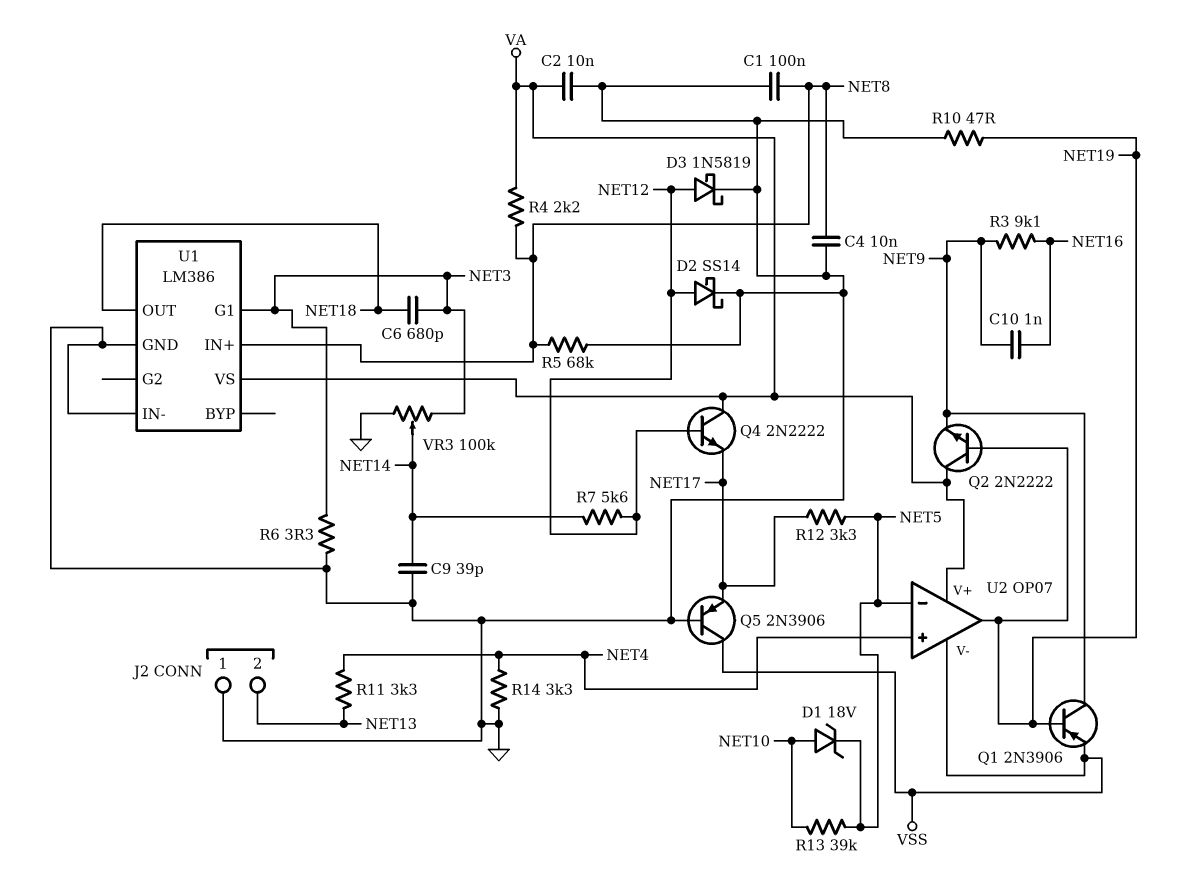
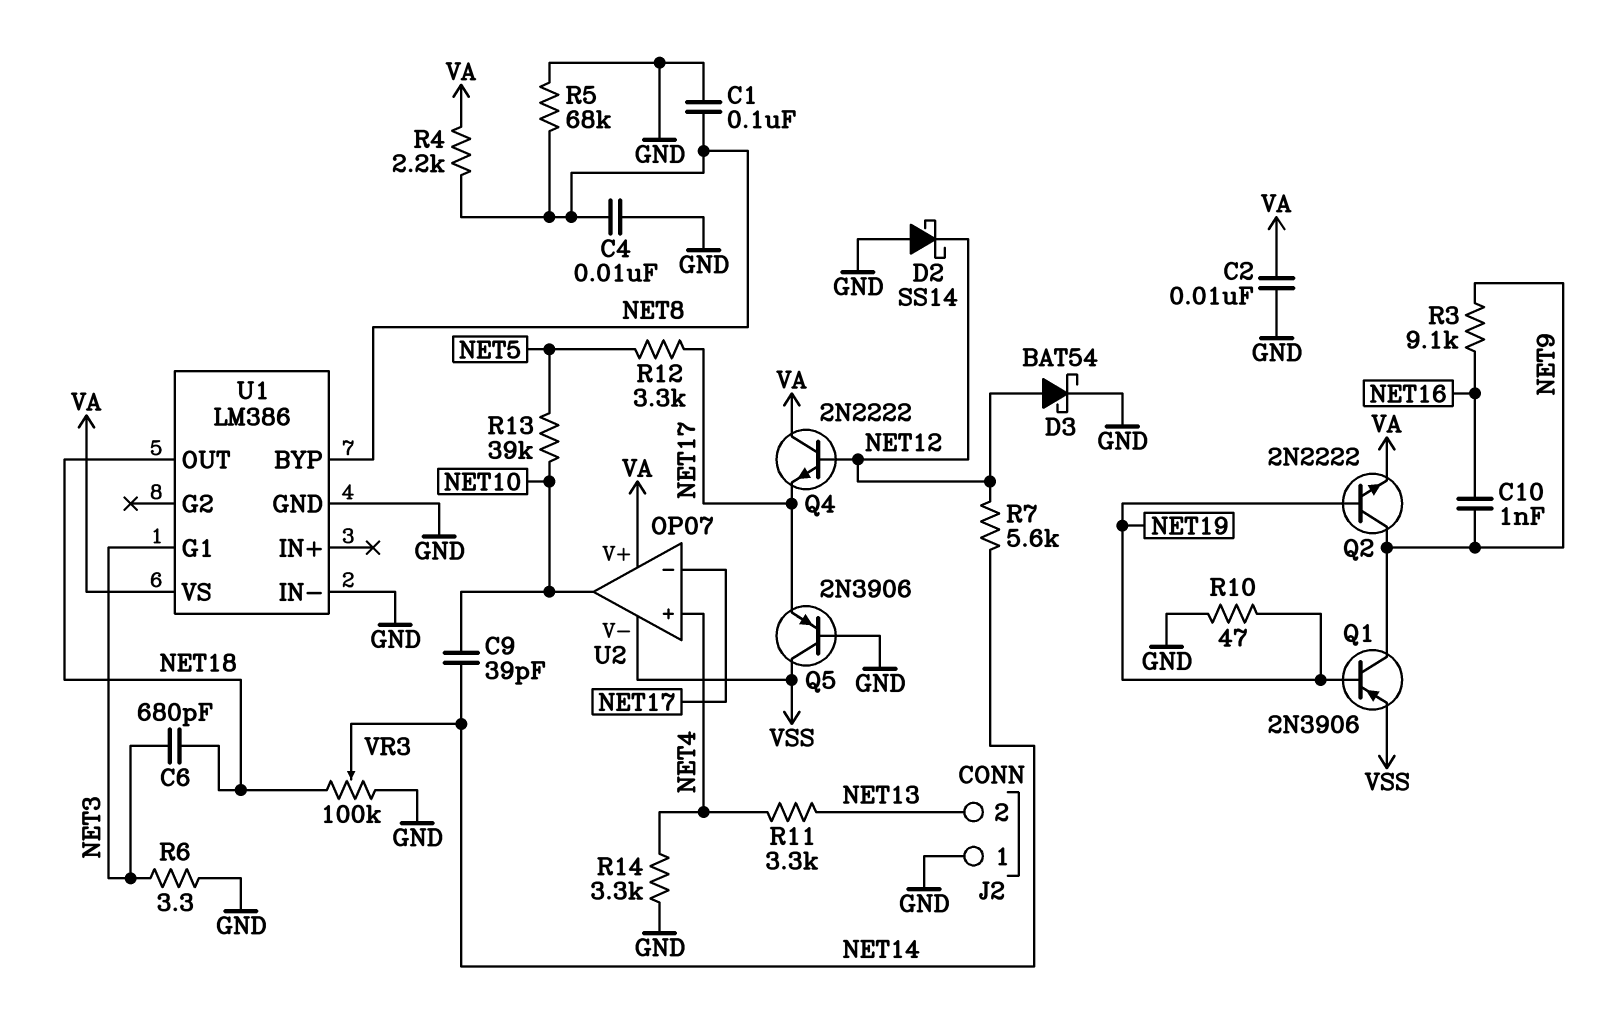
C9: 39pF (GND, NET14) -> 39pF (NET10, NET14)
D1: zener 18V (A NET10, K NET5) -> none
D2: schottky SS14 (A NET12, K GND) -> schottky SS14 (A GND, K NET12)
D3: schottky 1N5819 (A NET12, K GND) -> schottky BAT54 (A NET12, K GND)
Q2: NPN 2N2222 (B NET19, C VA, E NET9) -> NPN 2N2222 (B NET19, C NET9, E VA)
U1 pin BYP: none -> NET8
U1 pin IN+: NET8 -> none
U2 pin in-: NET5 -> NET17
U2 pin out: NET19 -> NET10
VR3: 100k (GND, NET3, wiper NET14) -> 100k (GND, NET18, wiper NET14)

